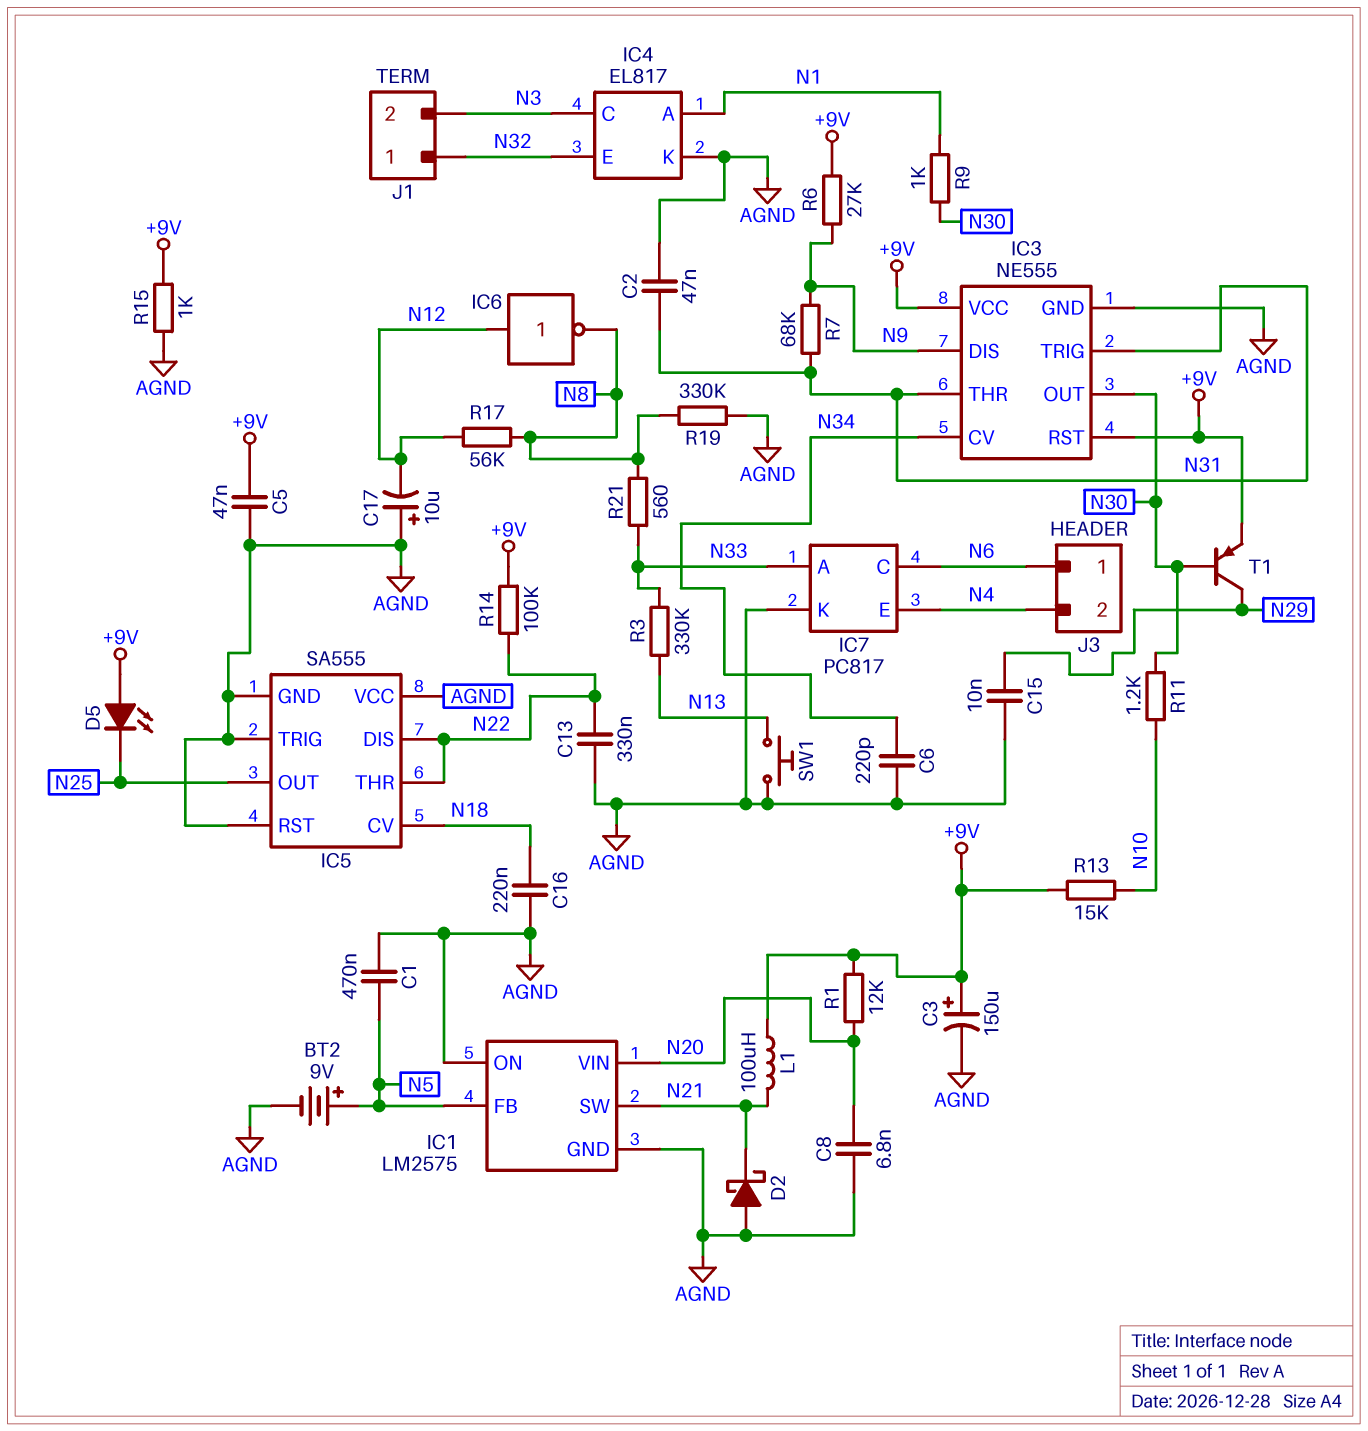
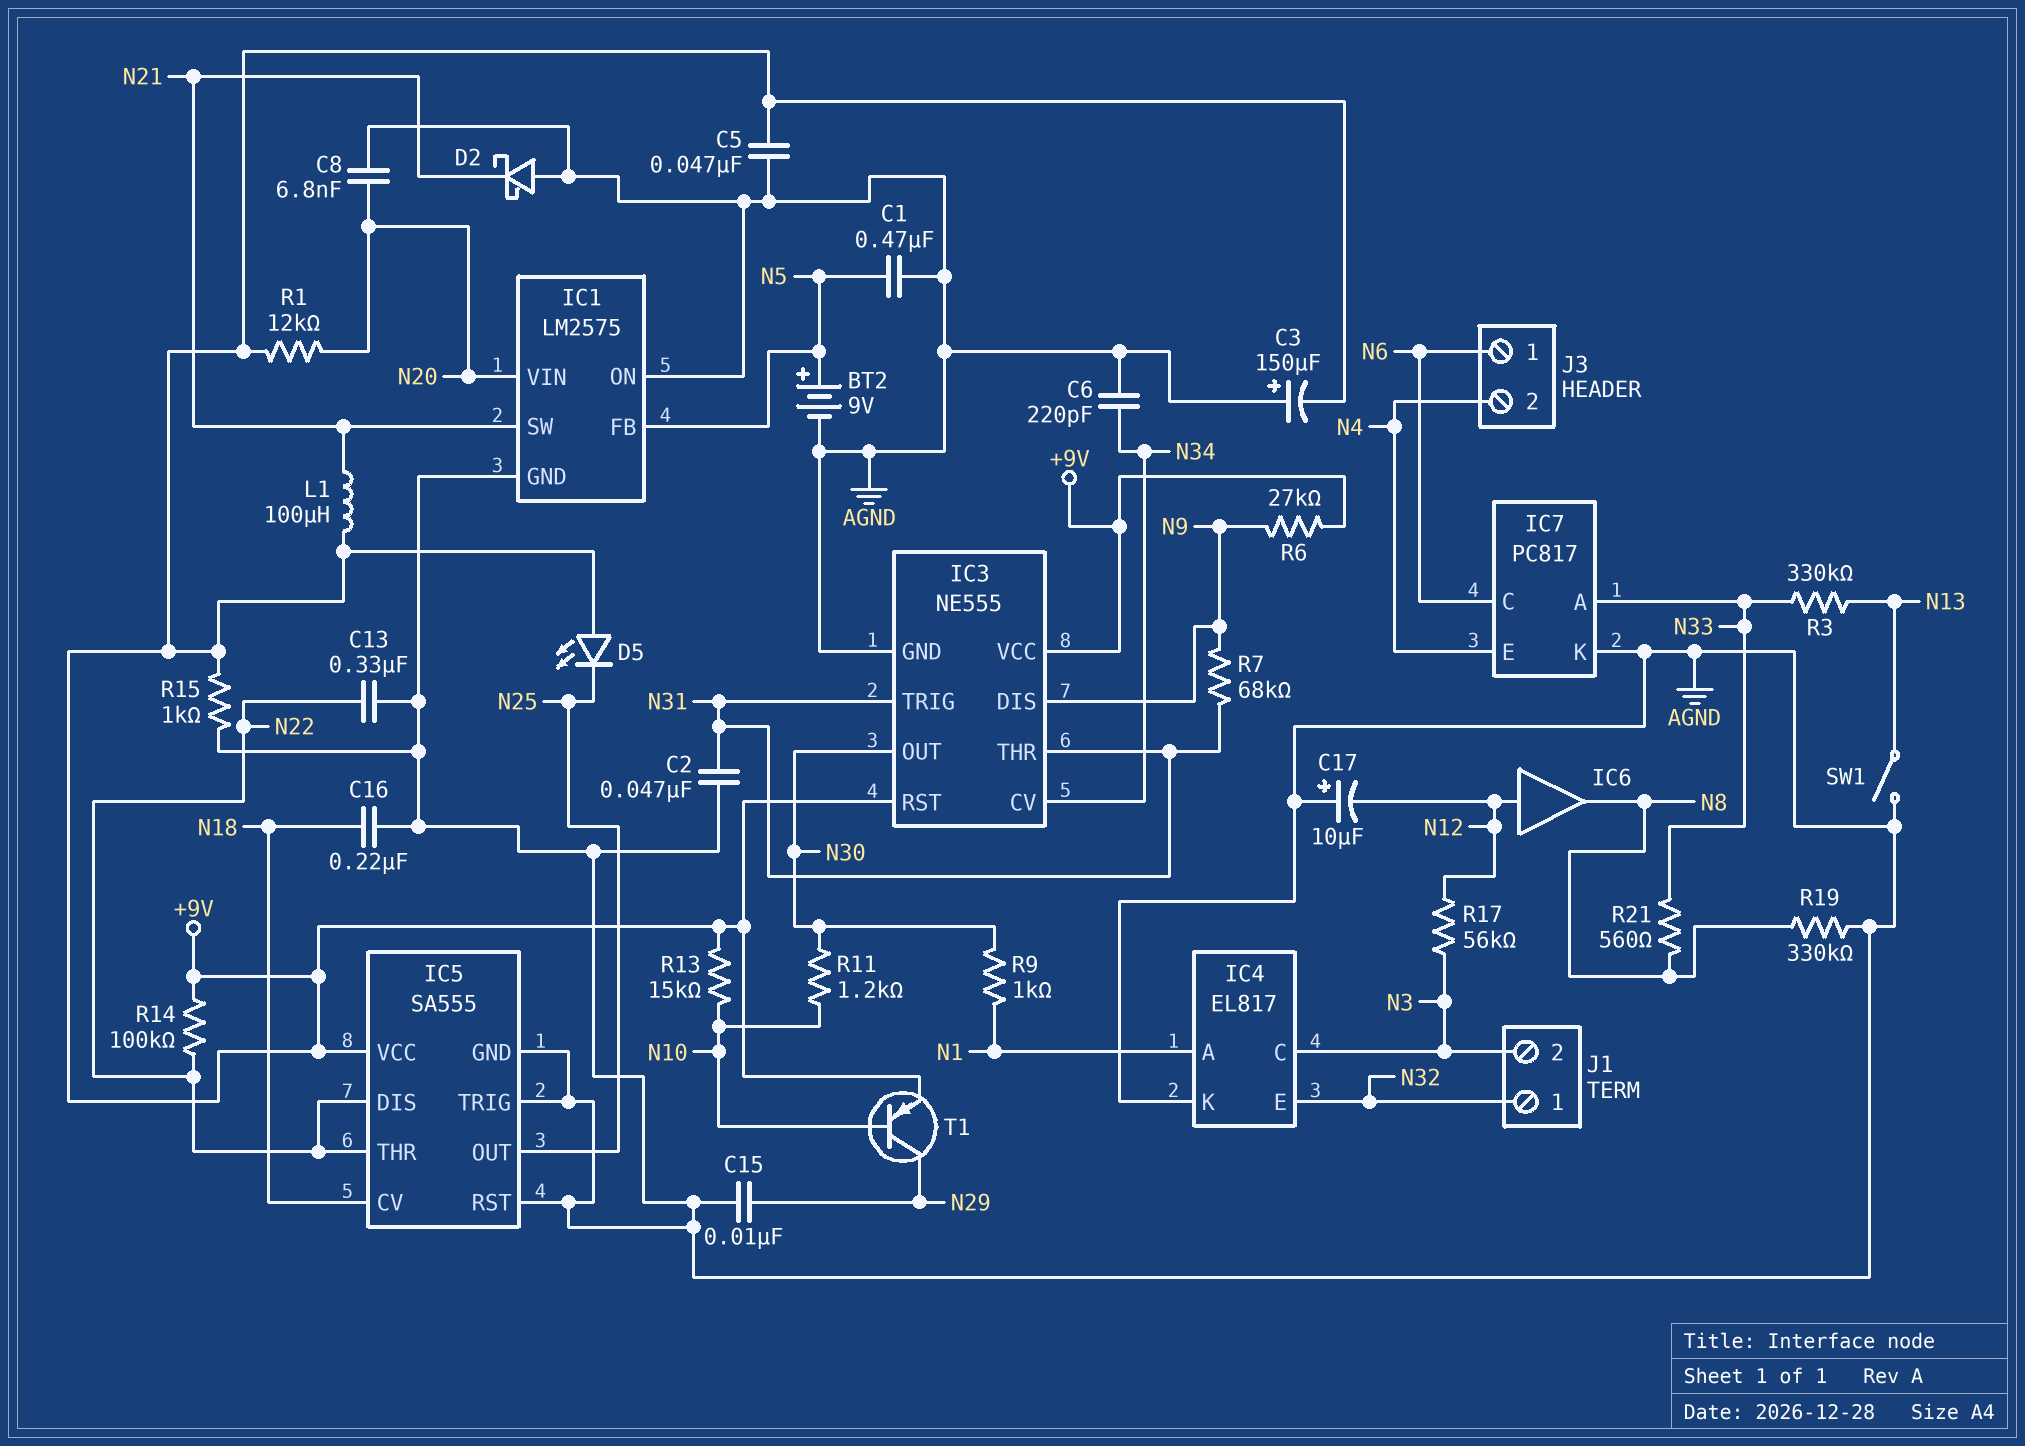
C3: 150uF (plus +9V, minus AGND) -> 150uF (plus AGND, minus +9V)
IC5 pin VCC: AGND -> +9V
IC6: NOT (in N12, out N8) -> buffer (in N12, out N8)
R17: 56k (N8, N12) -> 56k (N3, N12)
SW1: button (AGND, N13) -> switch (AGND, N13)
T1: PNP (B N30, C N29, E +9V) -> PNP (B N10, C N29, E +9V)

